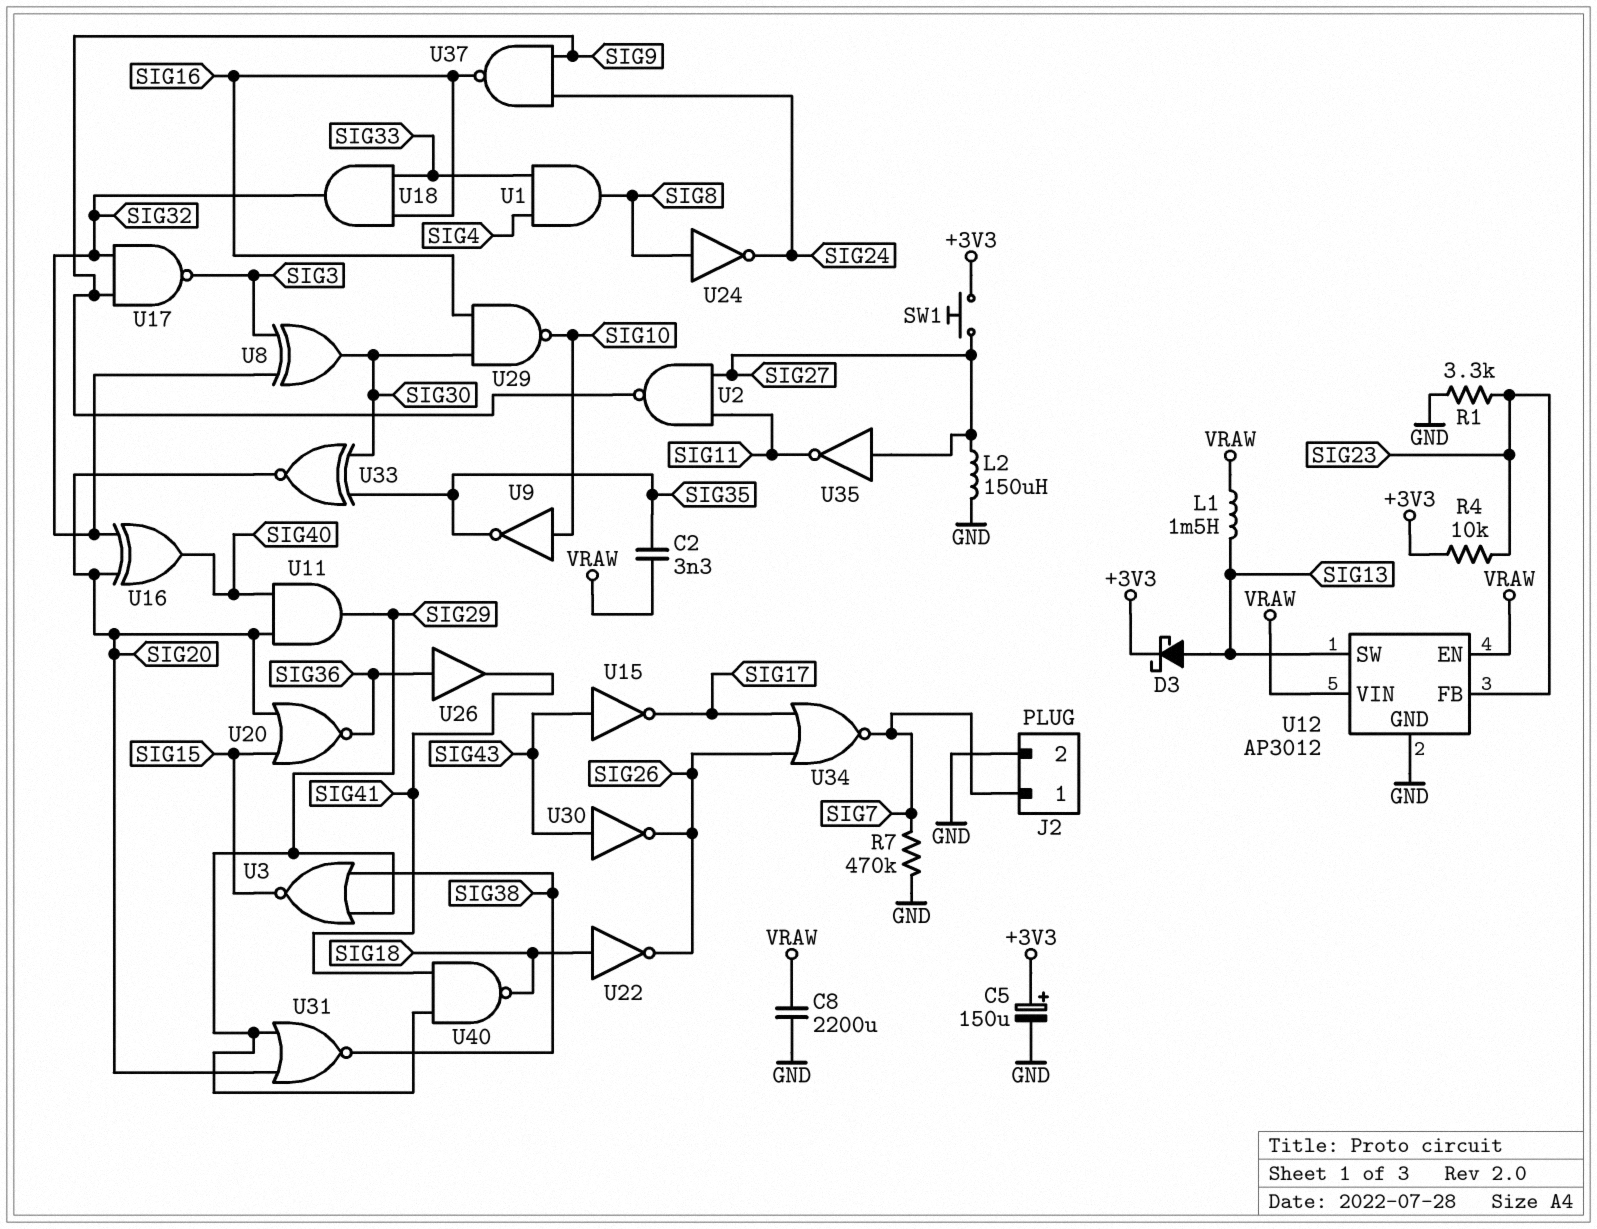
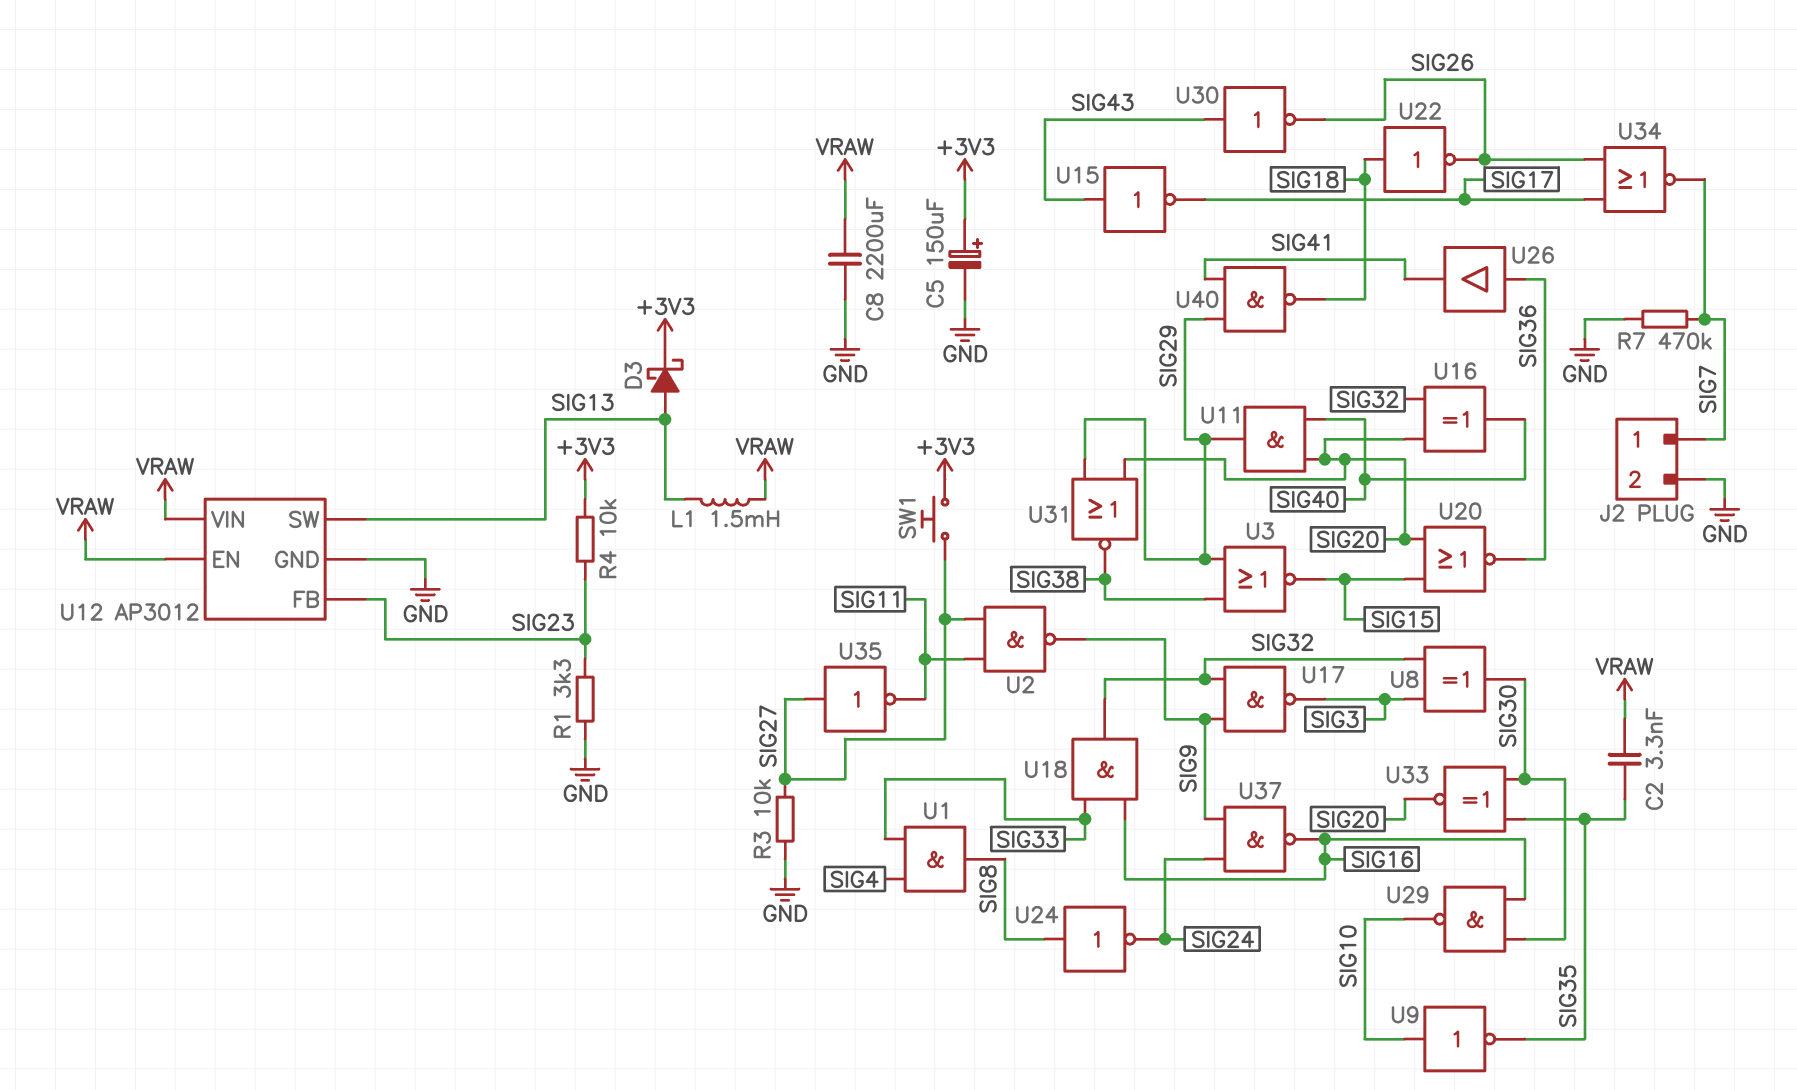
L2: 150uH (GND, SIG27) -> none
R3: none -> 10k (GND, SIG27)

